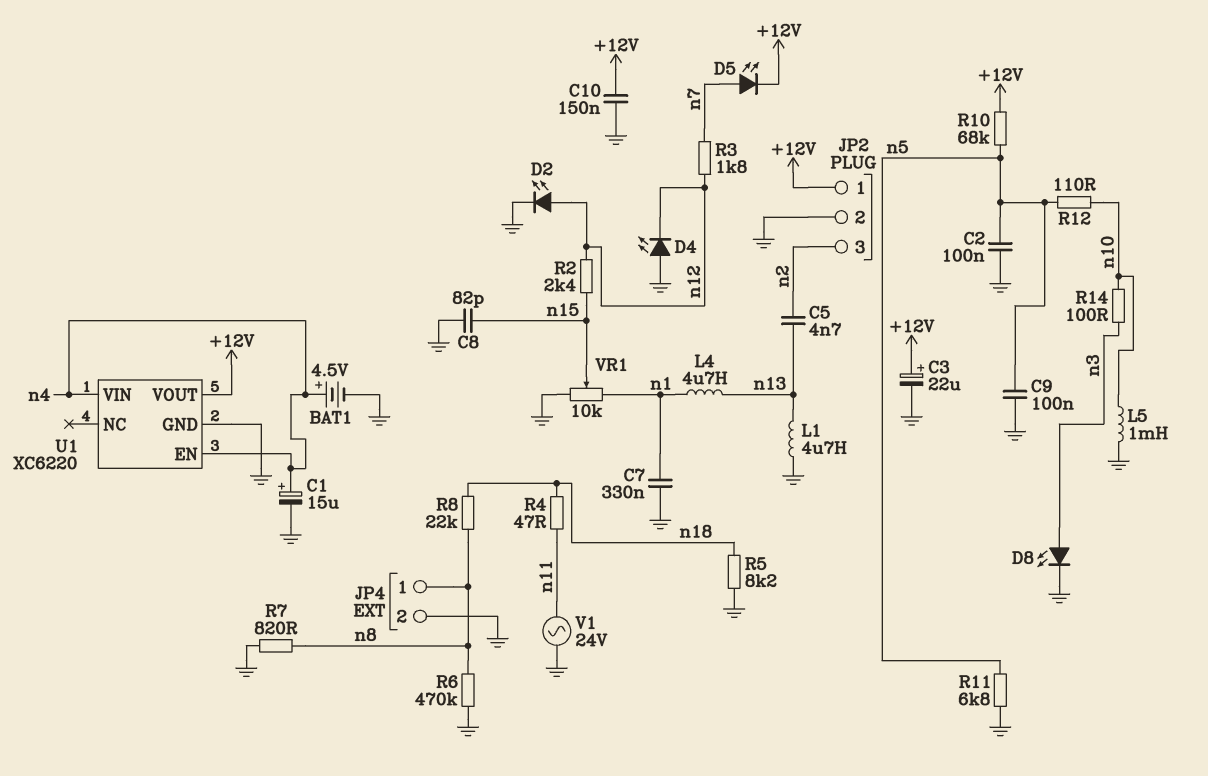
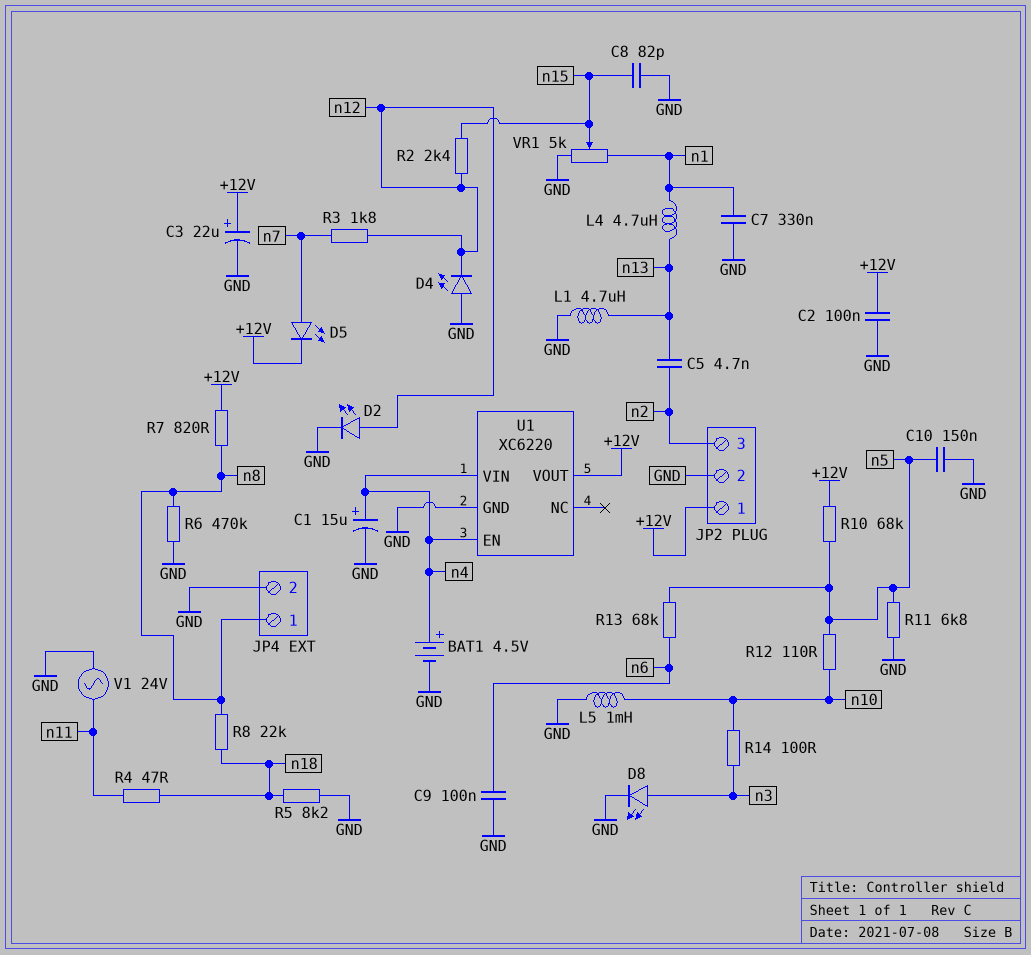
C2: 100nF (GND, n5) -> 100nF (+12V, GND)
C9: 100nF (GND, n5) -> 100nF (GND, n6)
C10: 150nF (+12V, GND) -> 150nF (GND, n5)
R7: 820 (GND, n8) -> 820 (+12V, n8)
R13: none -> 68k (n5, n6)
VR1: 10k (GND, n1, wiper n15) -> 5k (GND, n1, wiper n15)

